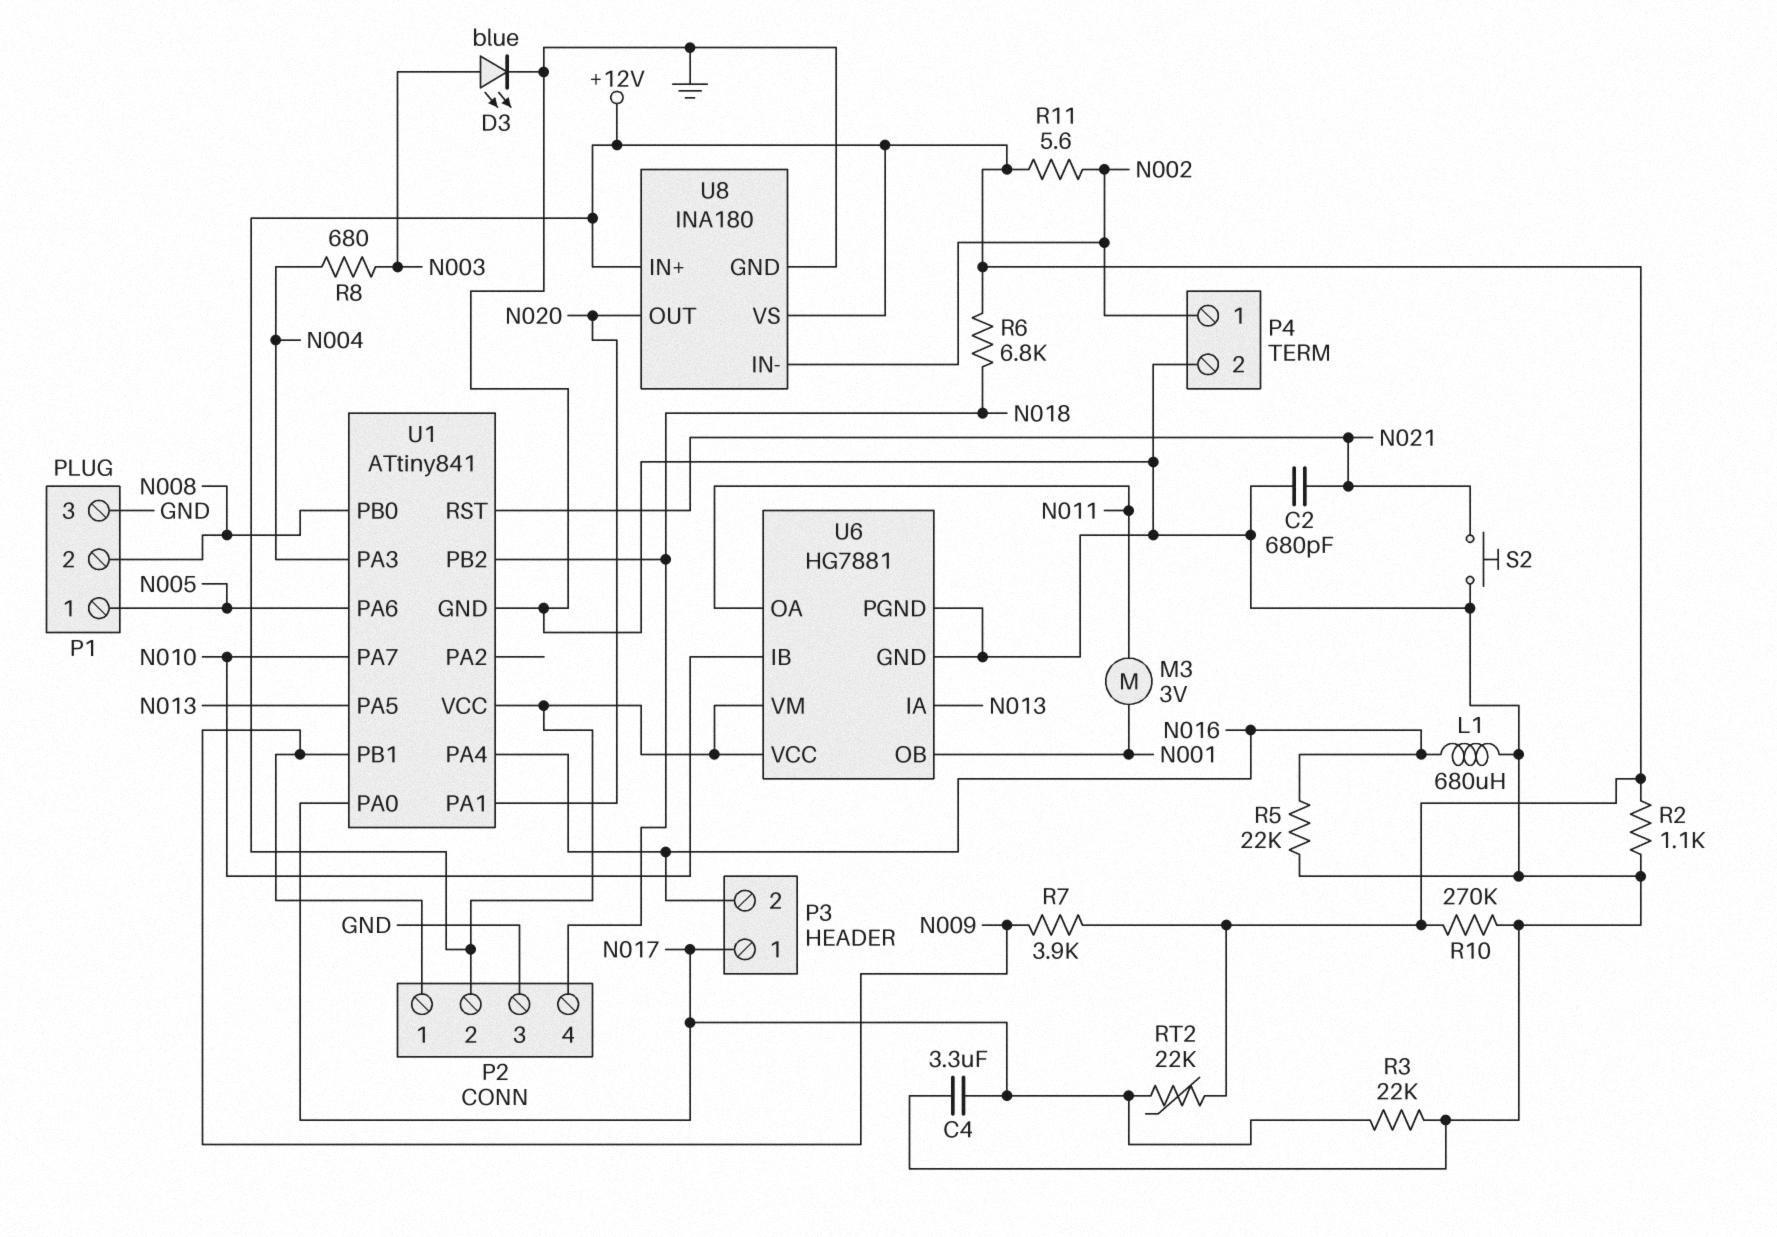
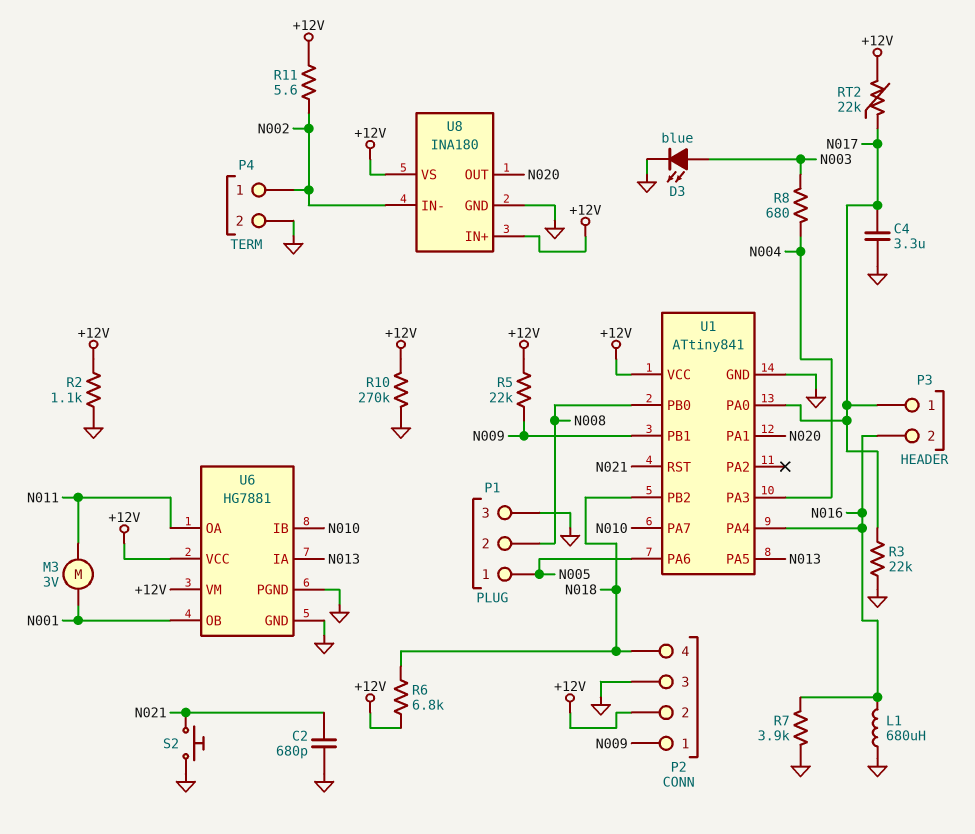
R5: 22k (GND, N016) -> 22k (+12V, N009)
R7: 3.9k (+12V, N009) -> 3.9k (GND, N016)

